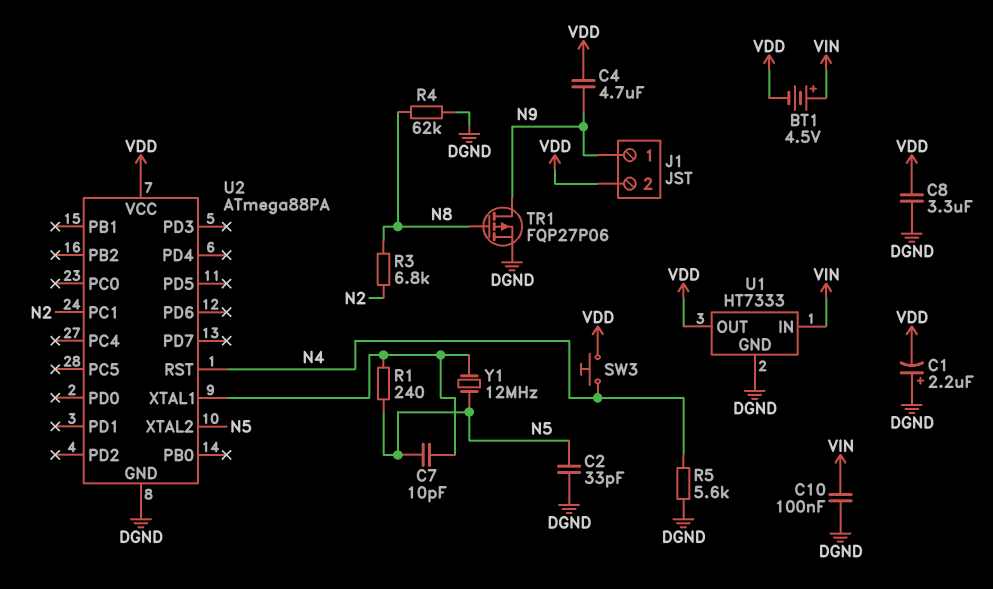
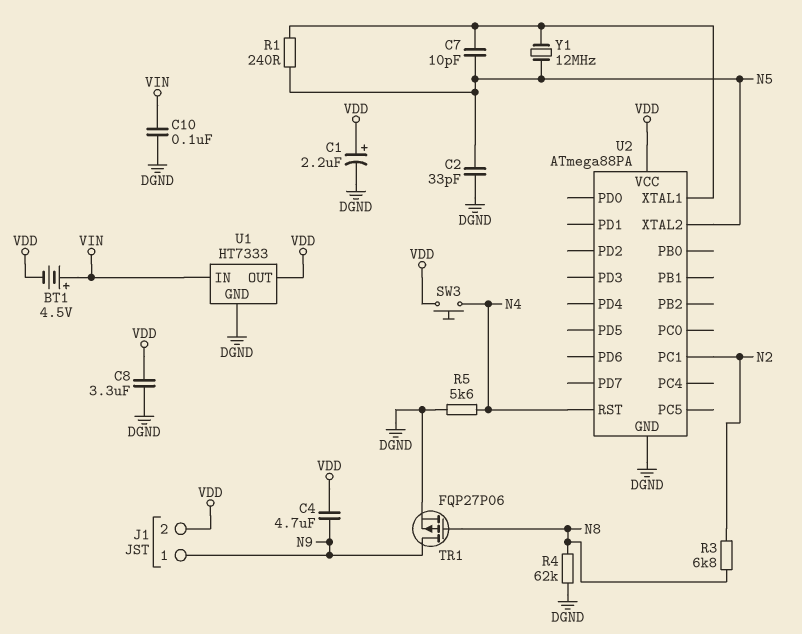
C1: 2.2uF (plus DGND, minus VDD) -> 2.2uF (plus VDD, minus DGND)

